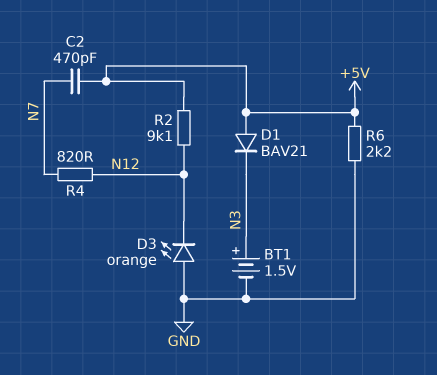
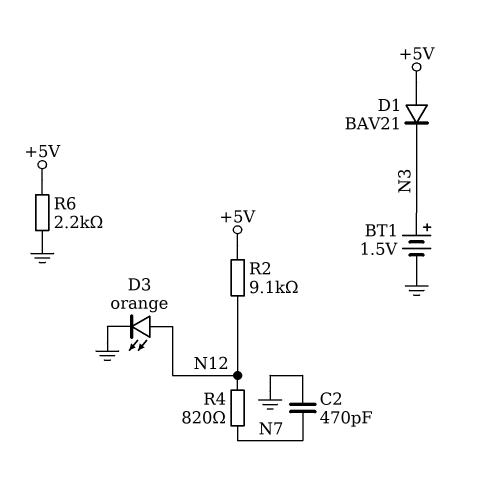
C2: 470pF (+5V, N7) -> 470pF (GND, N7)
D3: LED orange (A GND, K N12) -> LED orange (A N12, K GND)

